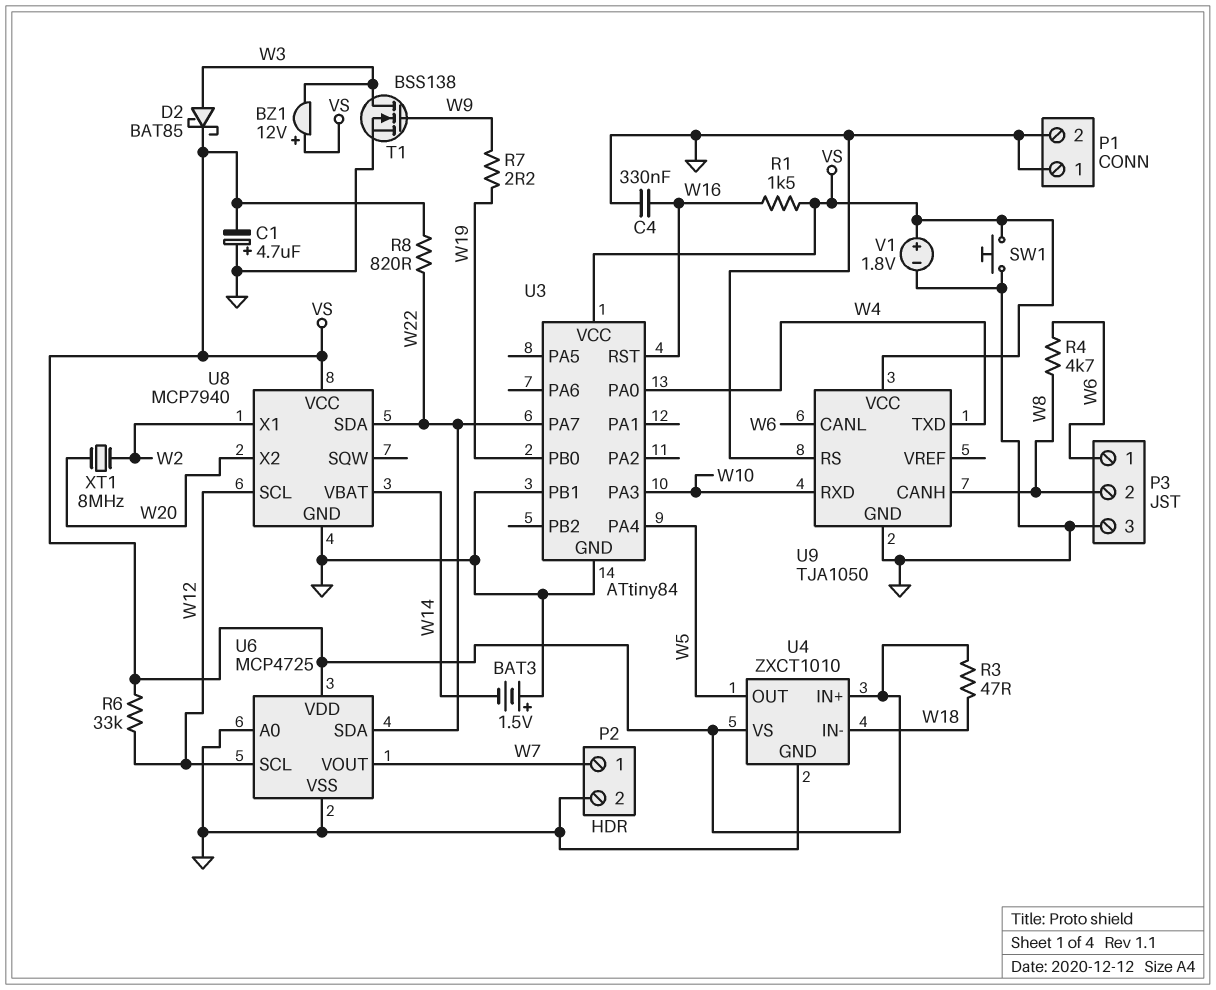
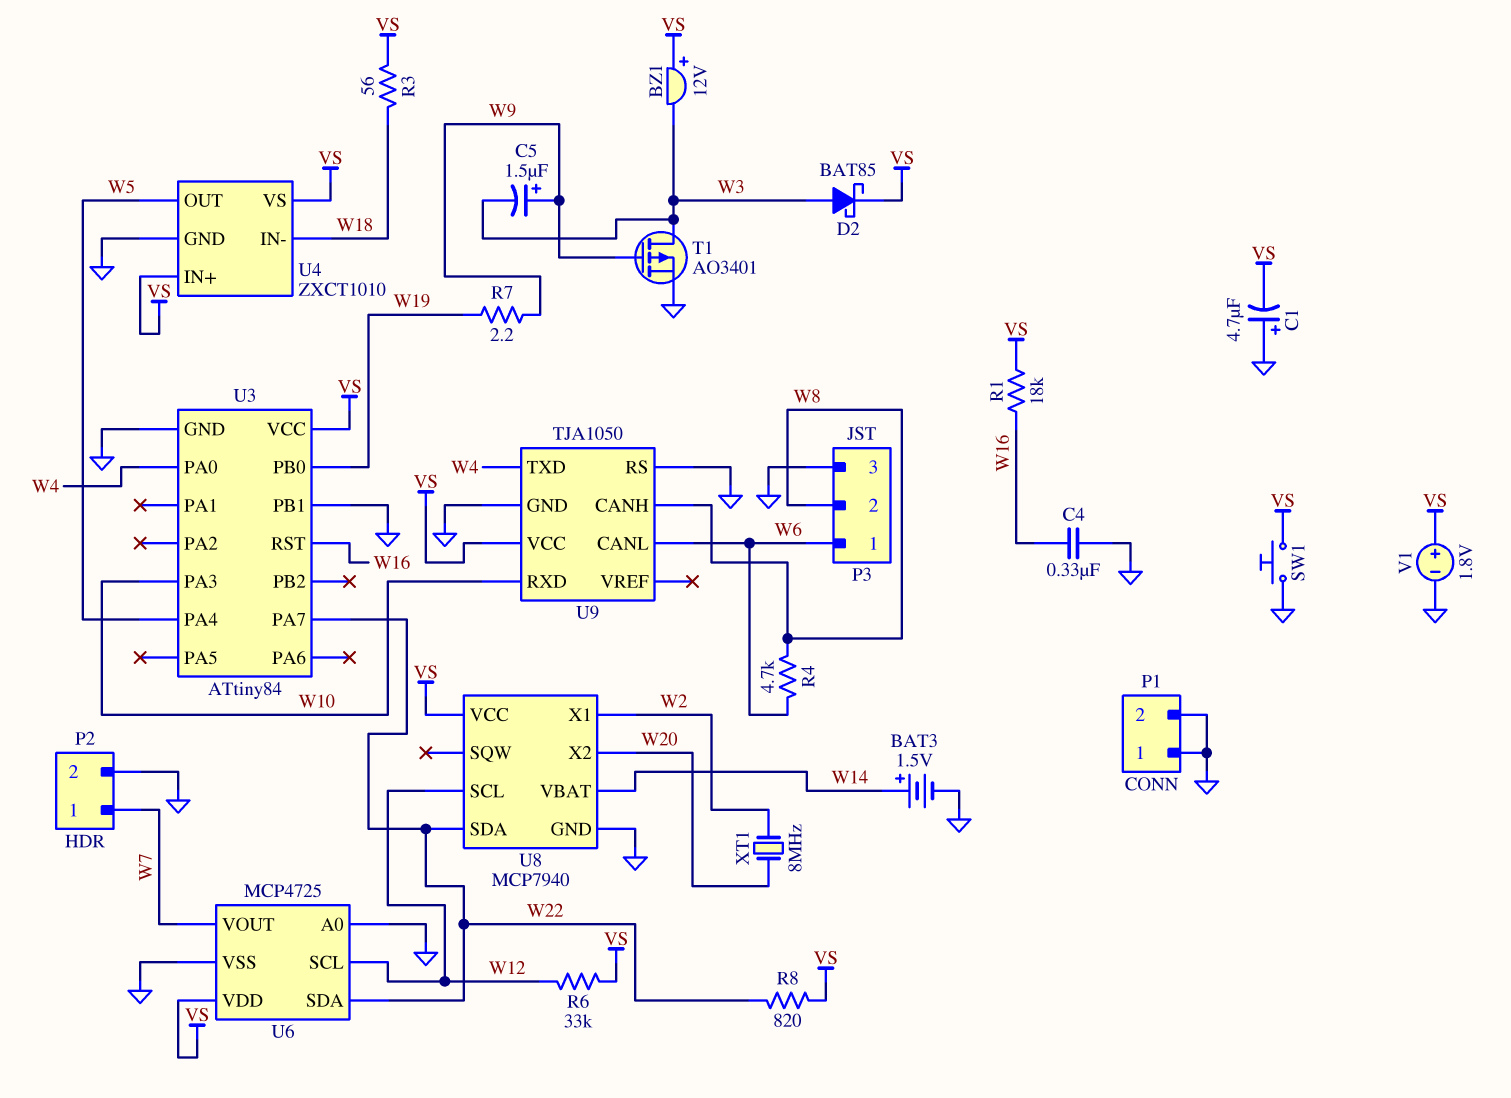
BAT3: 1.5V (plus GND, minus W14) -> 1.5V (plus W14, minus GND)
C5: none -> 1.5uF (plus W9, minus W3)
R1: 1.5k (VS, W16) -> 18k (VS, W16)
R3: 47 (VS, W18) -> 56 (VS, W18)
T1: NMOS BSS138 (G W9, D W3, S GND) -> PMOS AO3401 (G W9, D W3, S GND)

